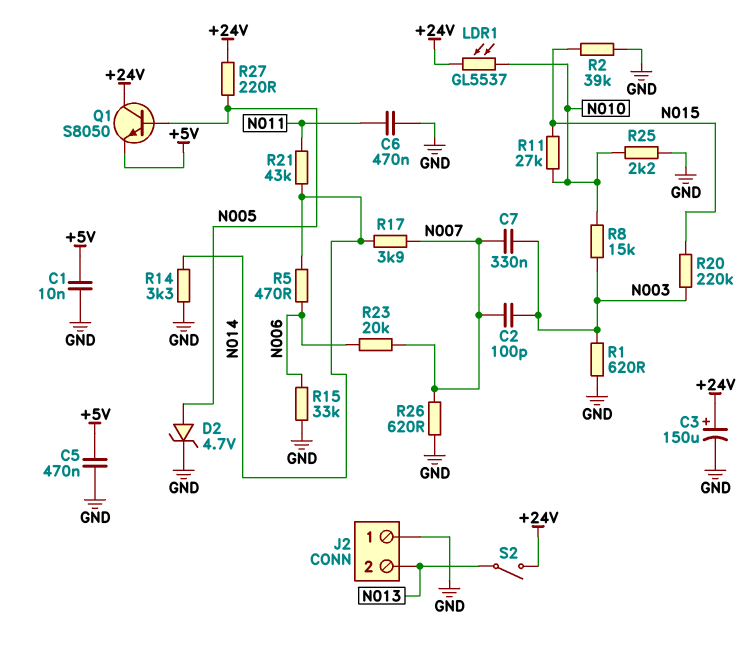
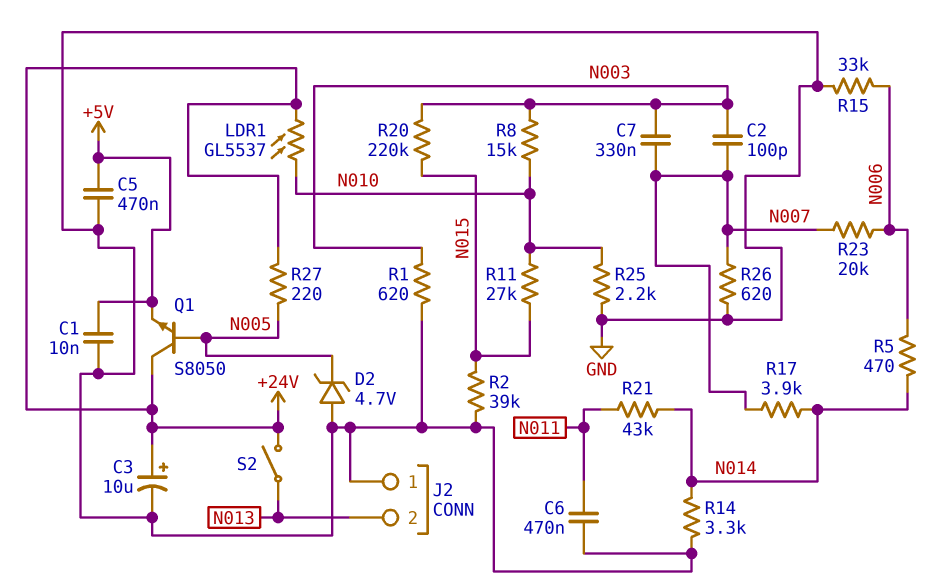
C3: 150uF (plus +24V, minus GND) -> 10uF (plus +24V, minus GND)
D2: zener 4.7V (A N005, K GND) -> zener 4.7V (A GND, K N005)

